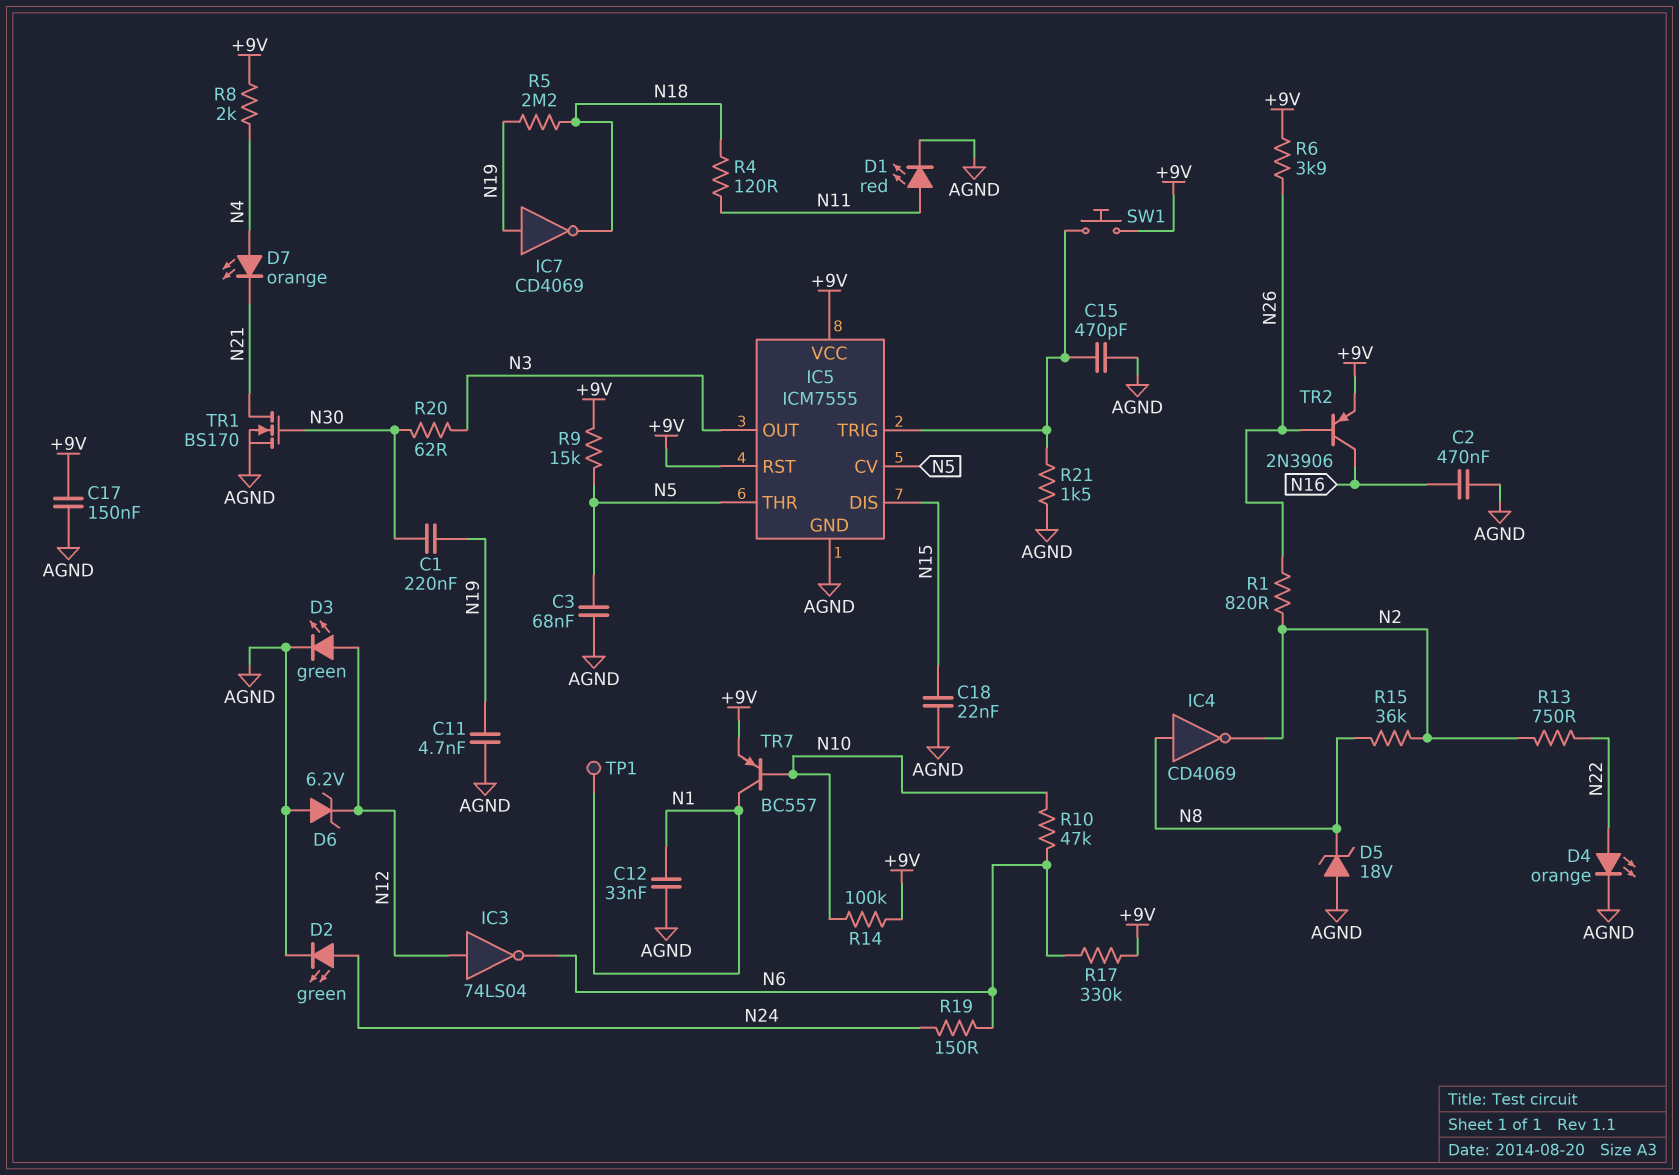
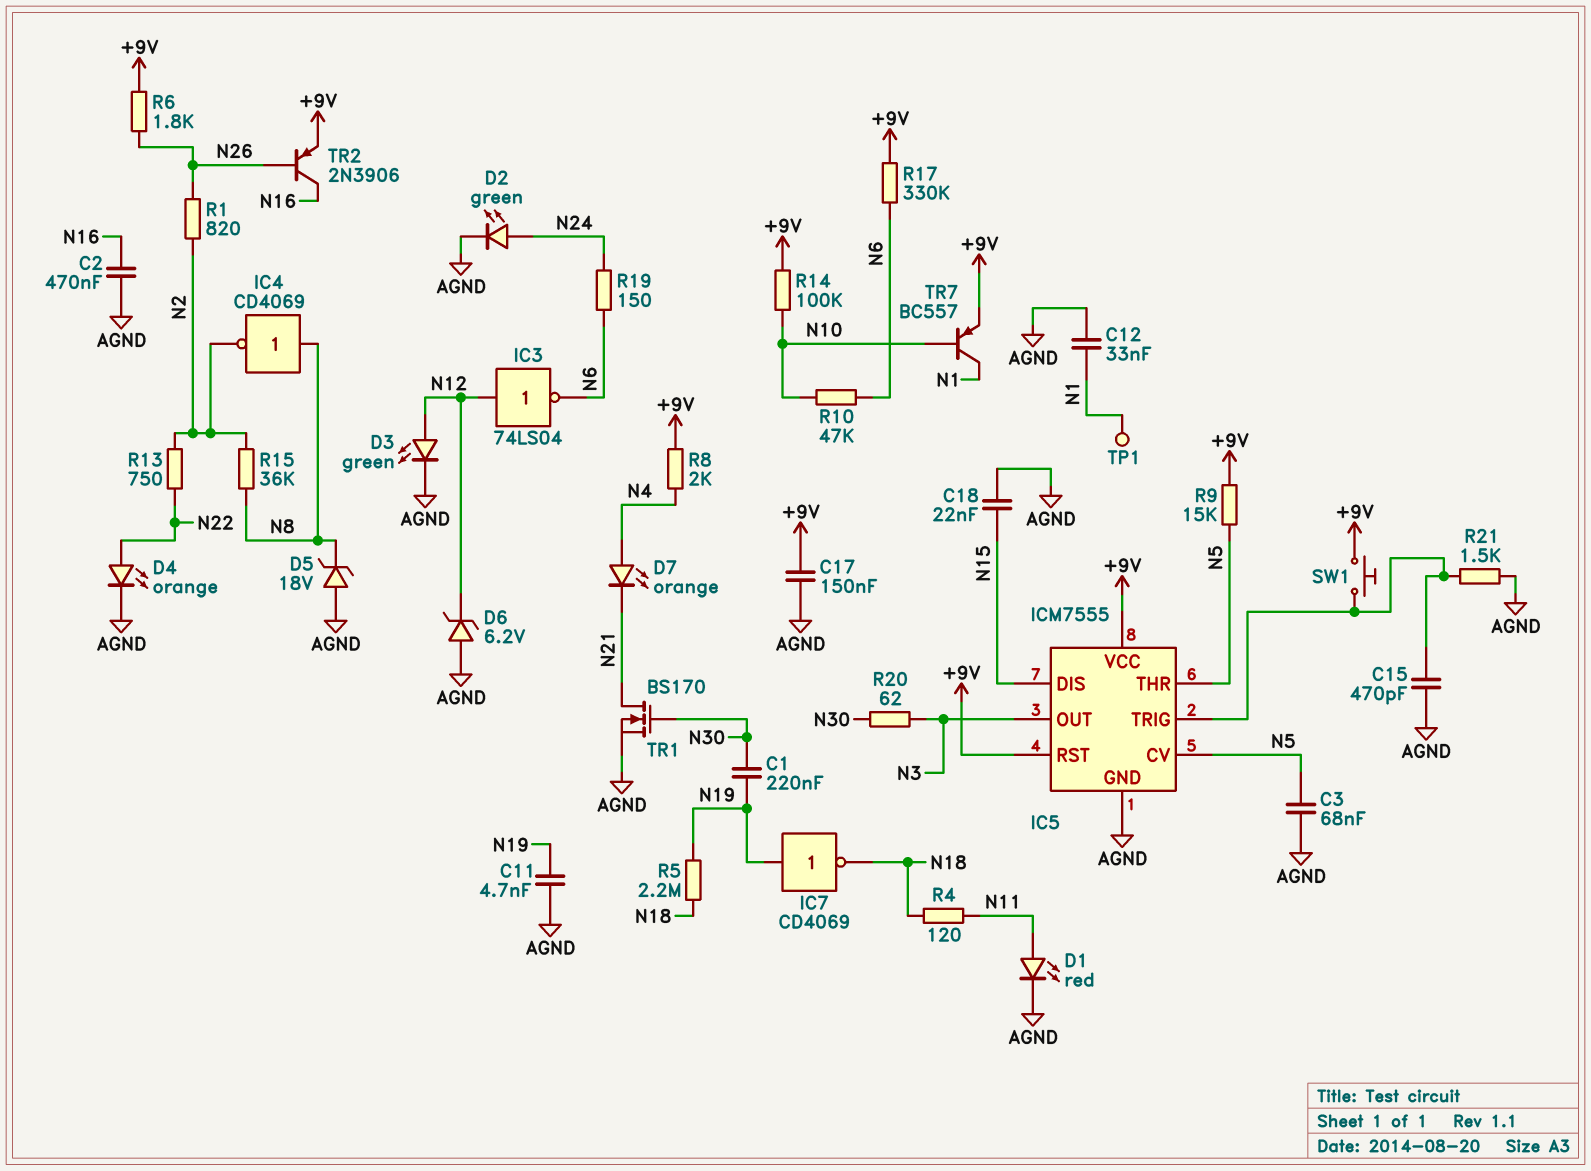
R6: 3.9k (+9V, N26) -> 1.8k (+9V, N26)

